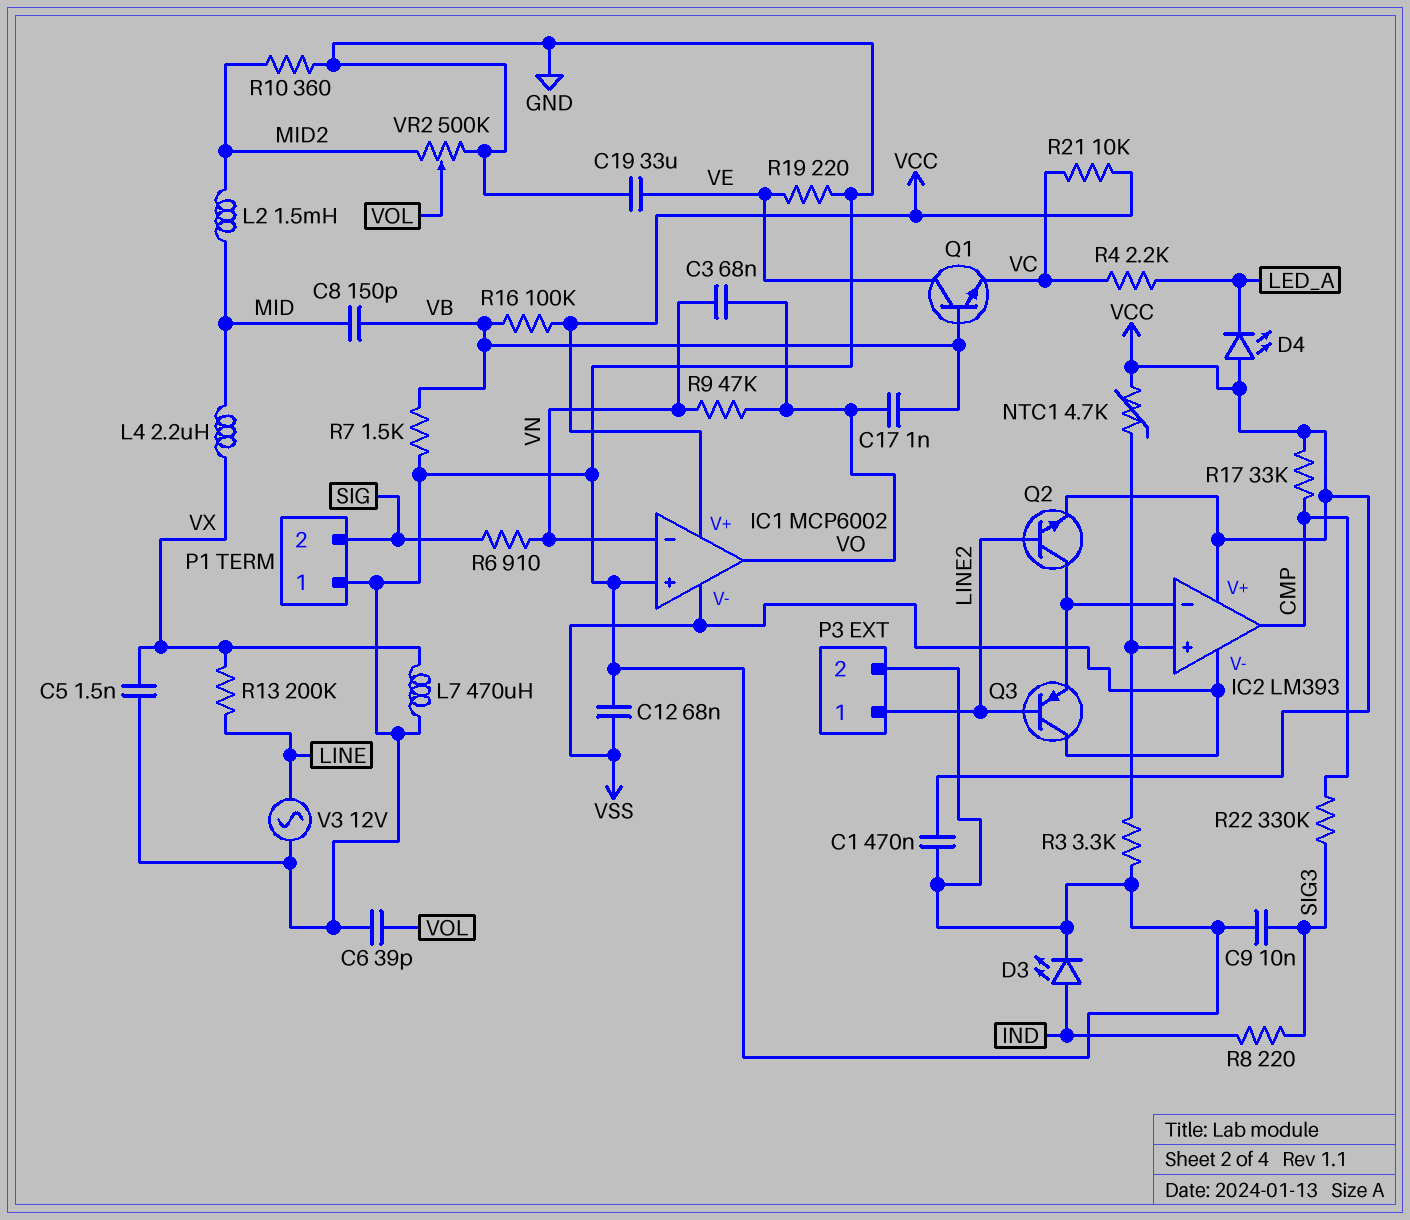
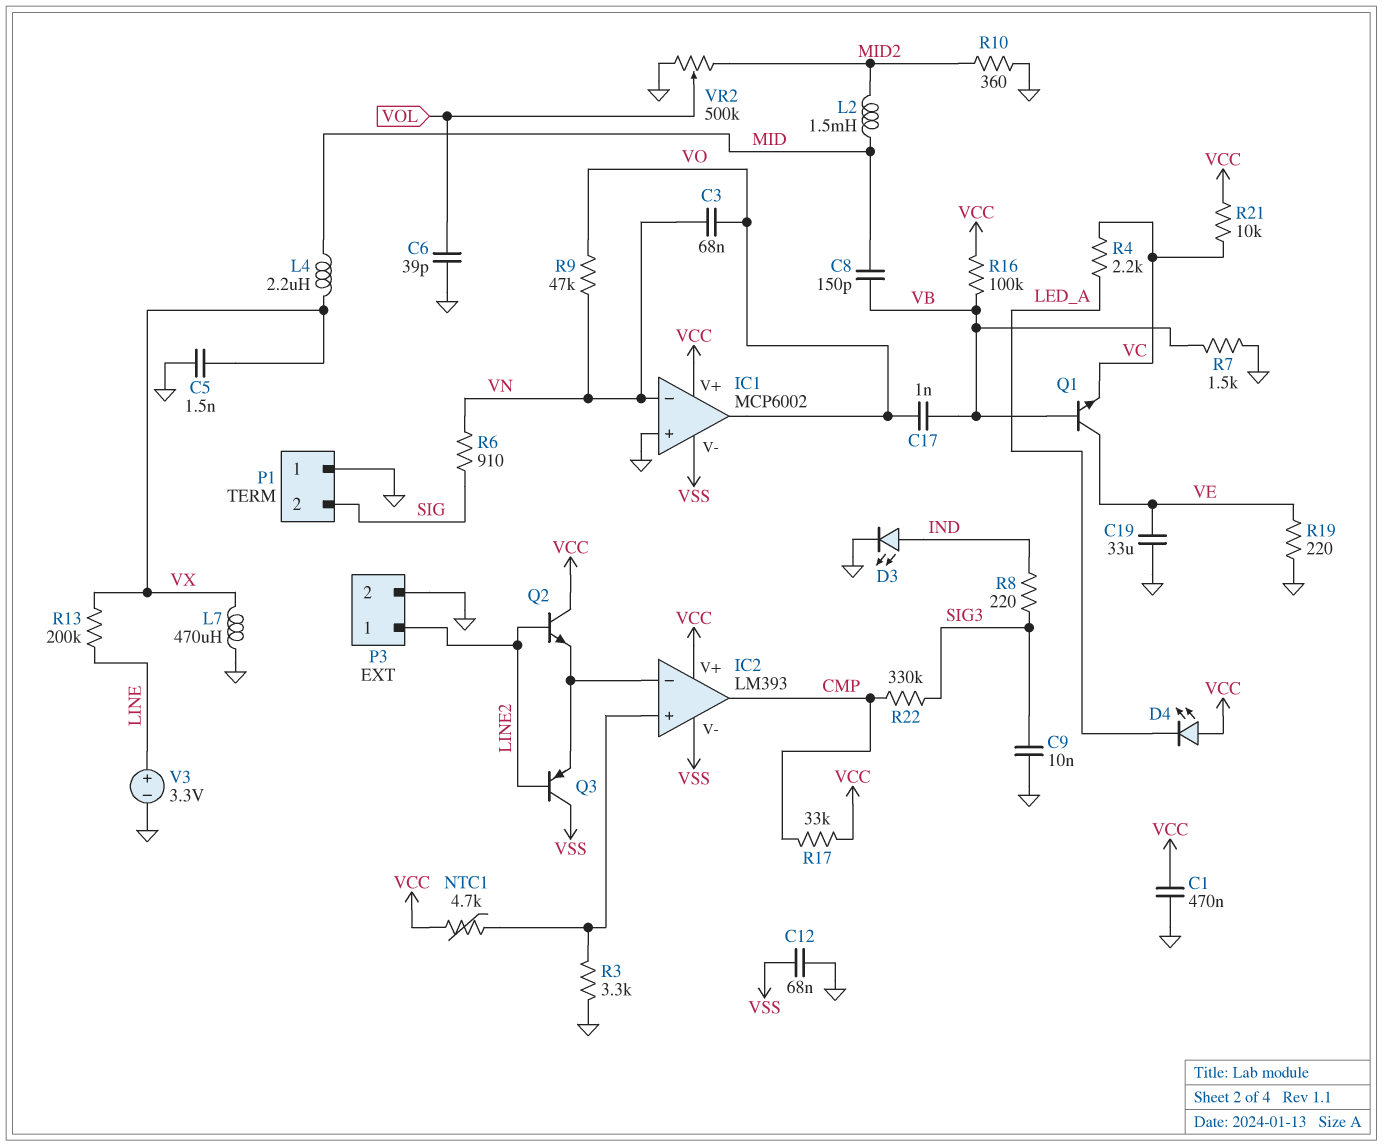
Q2: NPN (B LINE2, C IC2/in-, E VCC) -> NPN (B LINE2, C VCC, E IC2/in-)
V3: AC 12V (GND, LINE) -> 3.3V (plus LINE, minus GND)

